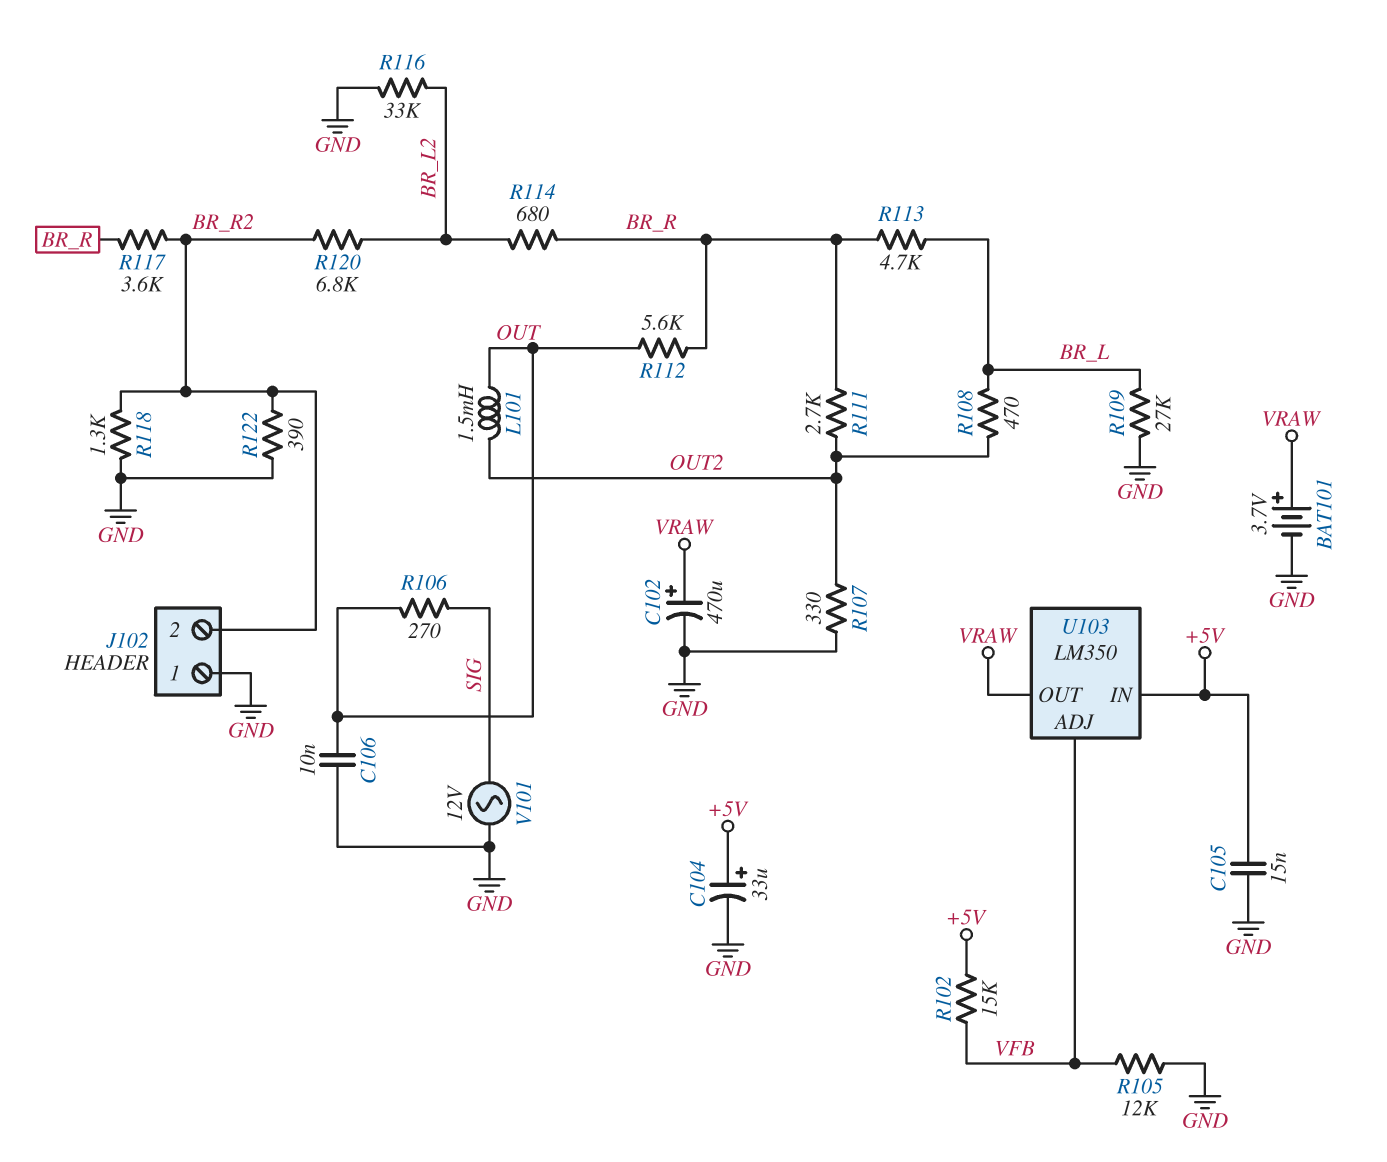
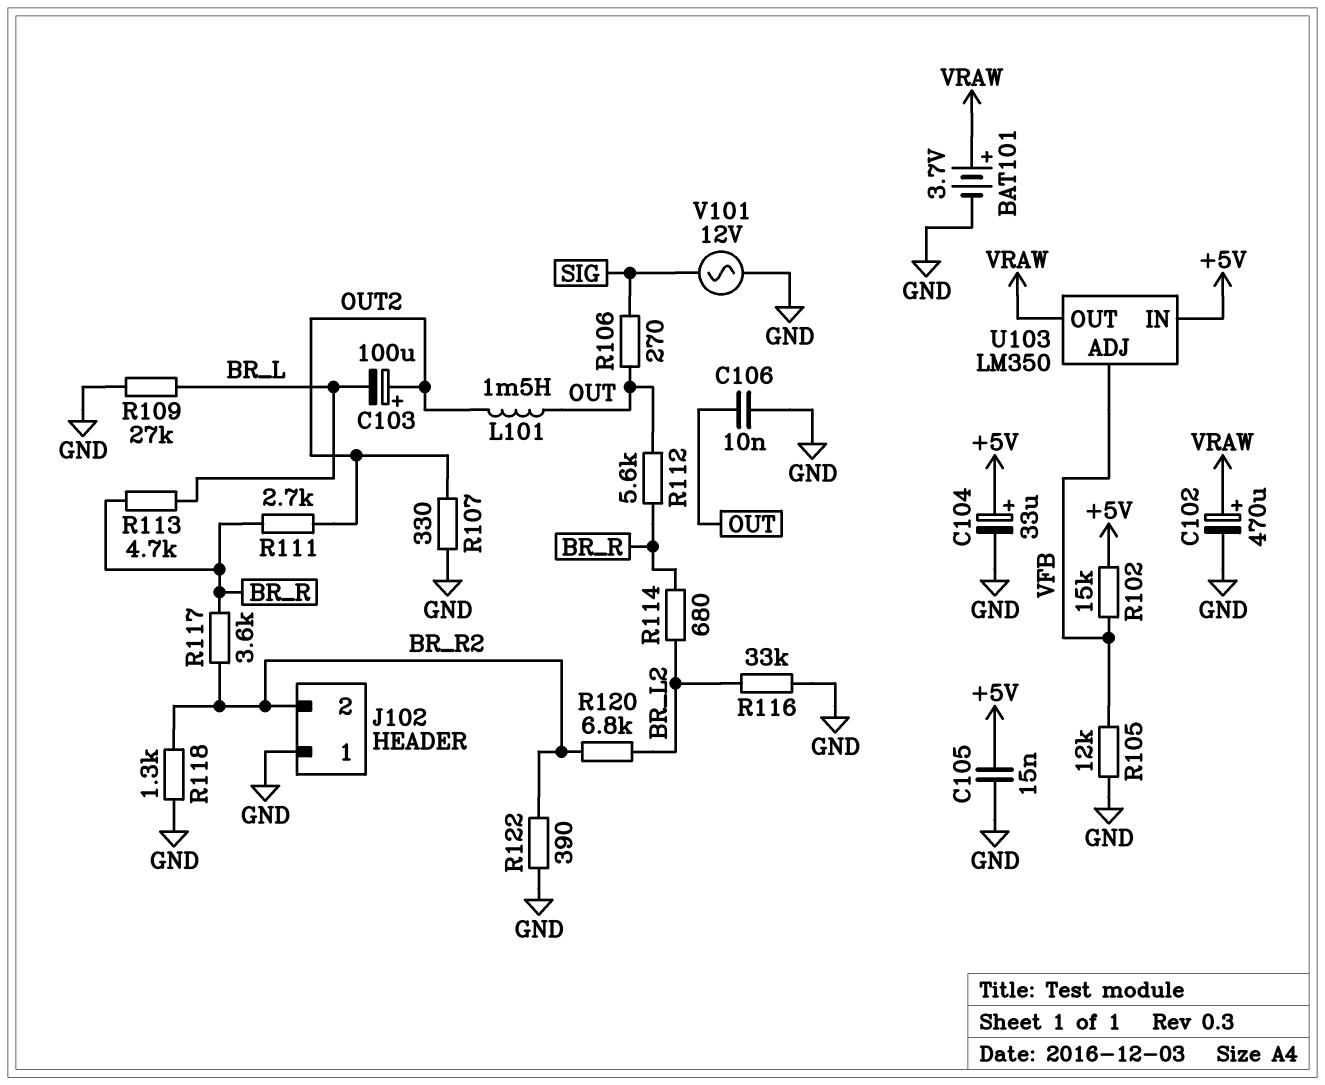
C103: none -> 100uF (plus OUT2, minus BR_L)
R108: 470 (BR_L, OUT2) -> none

